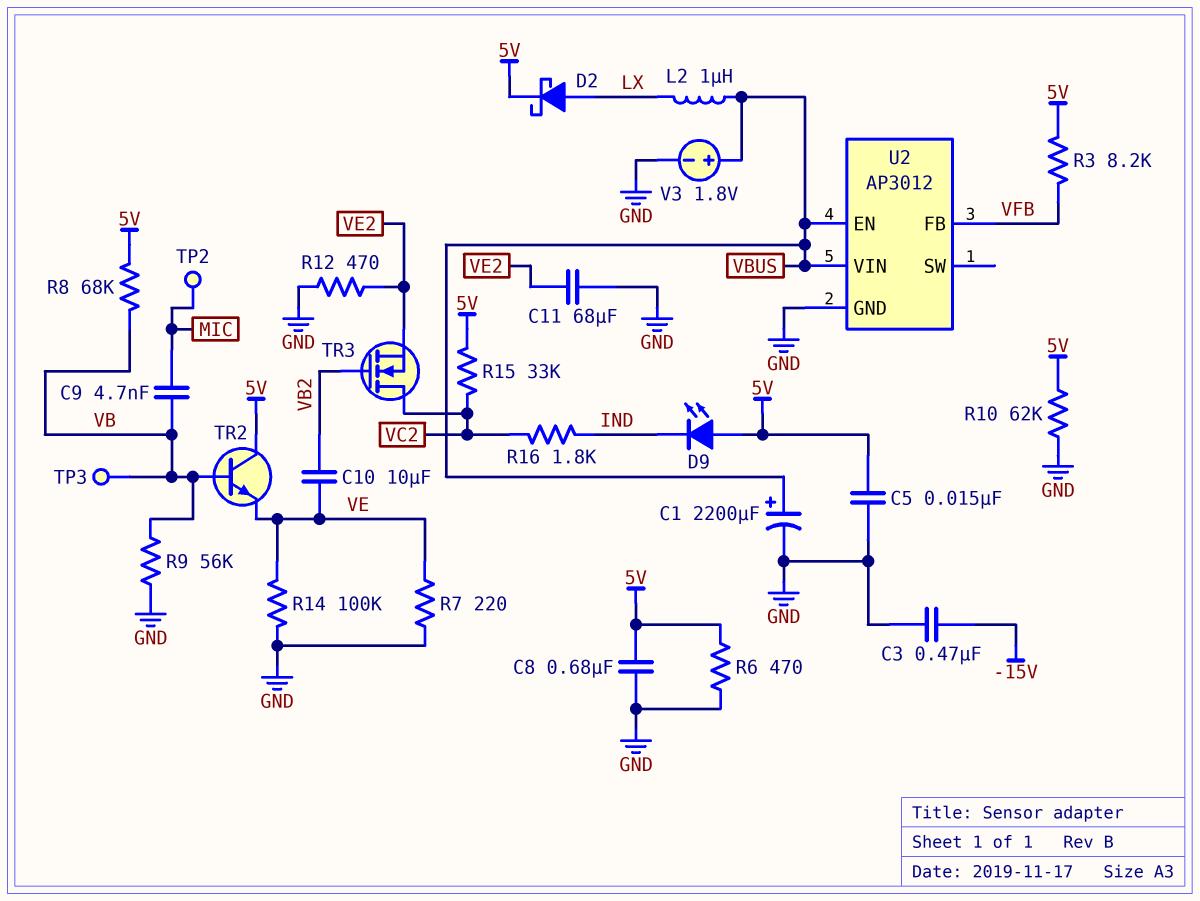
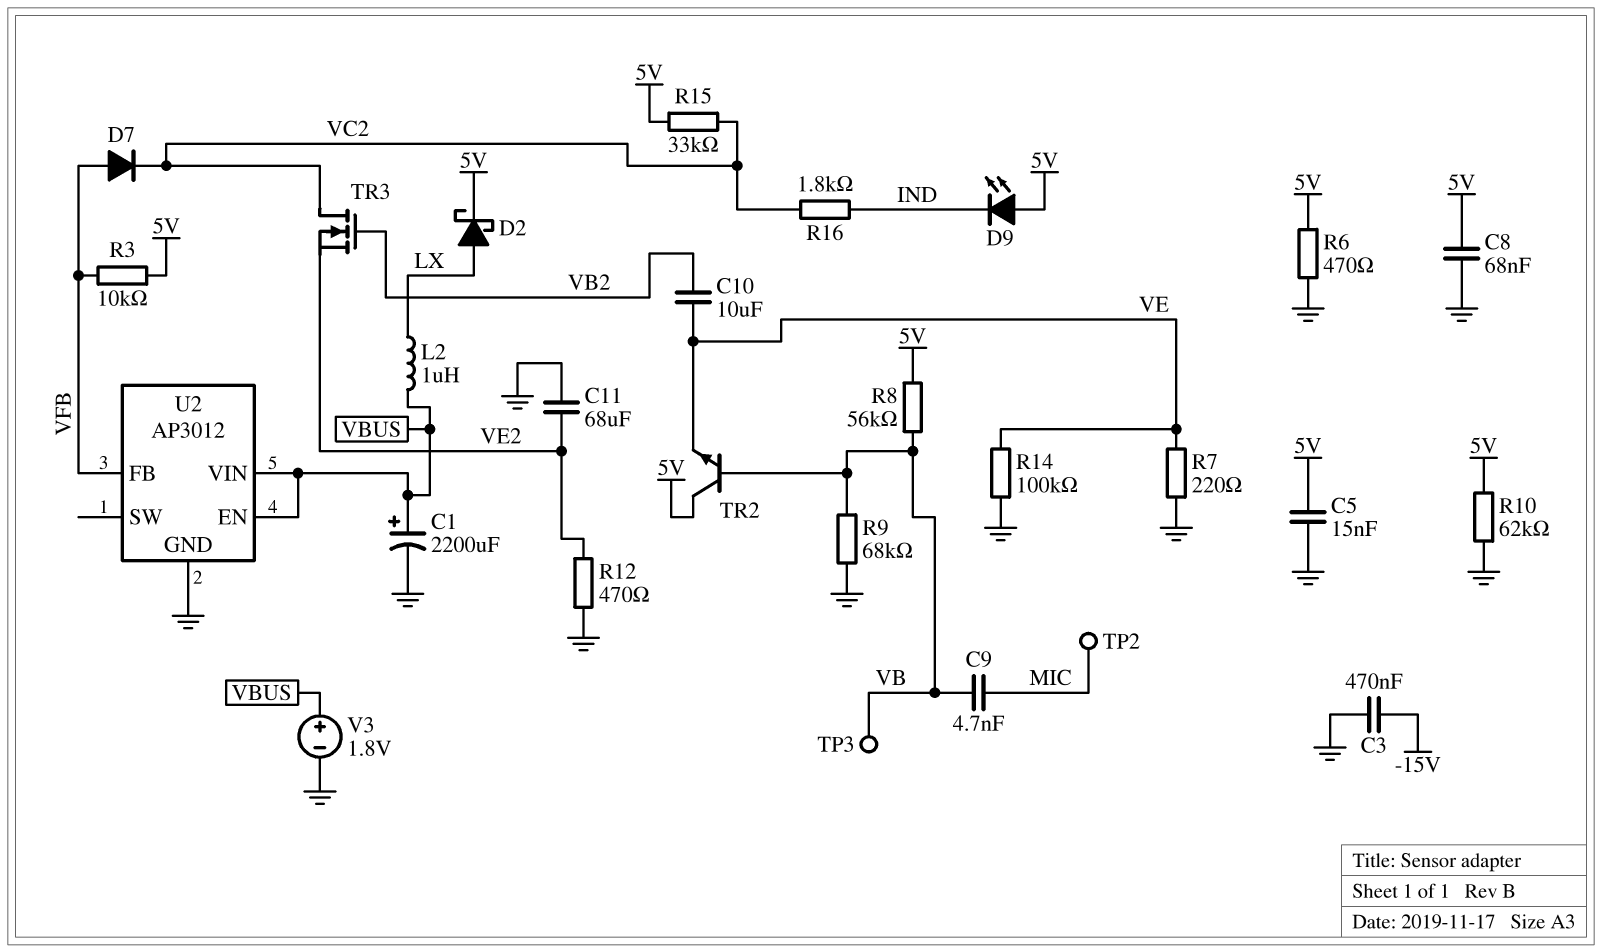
C8: 680nF (5V, GND) -> 68nF (5V, GND)
D7: none -> diode (A VFB, K VC2)
R3: 8.2k (5V, VFB) -> 10k (5V, VFB)
R8: 68k (5V, VB) -> 56k (5V, VB)
R9: 56k (GND, VB) -> 68k (GND, VB)

